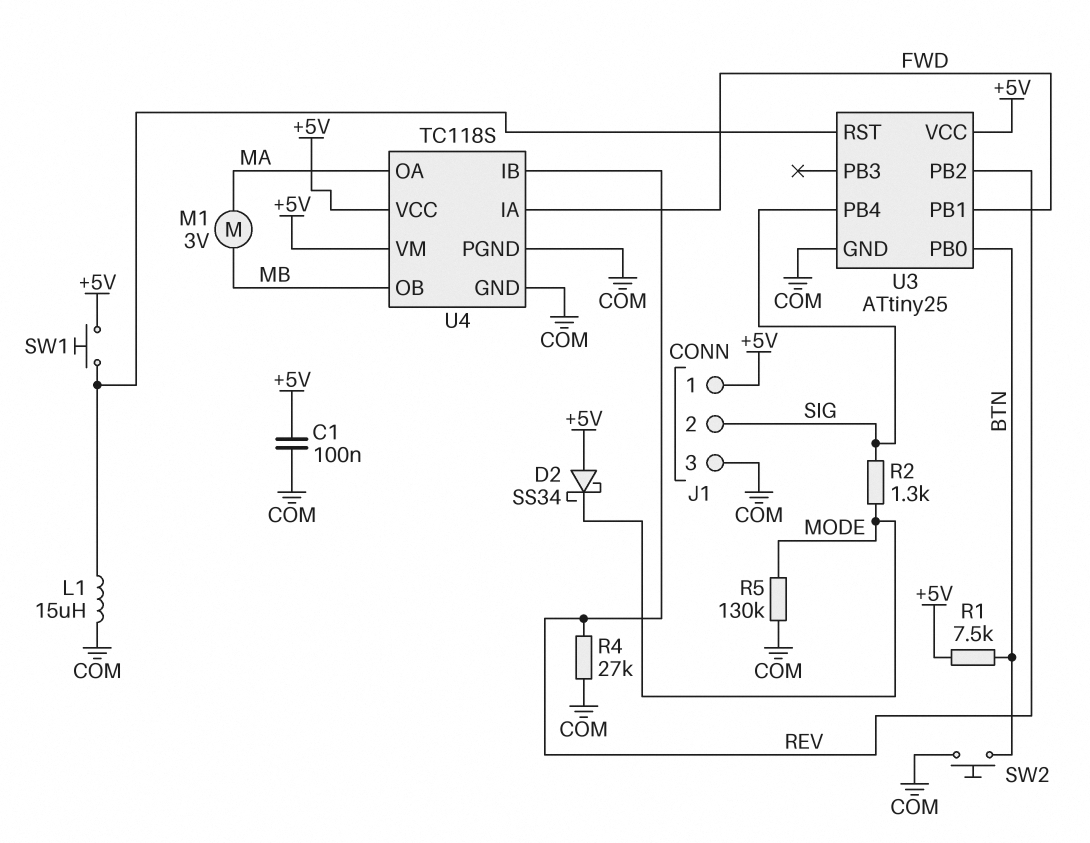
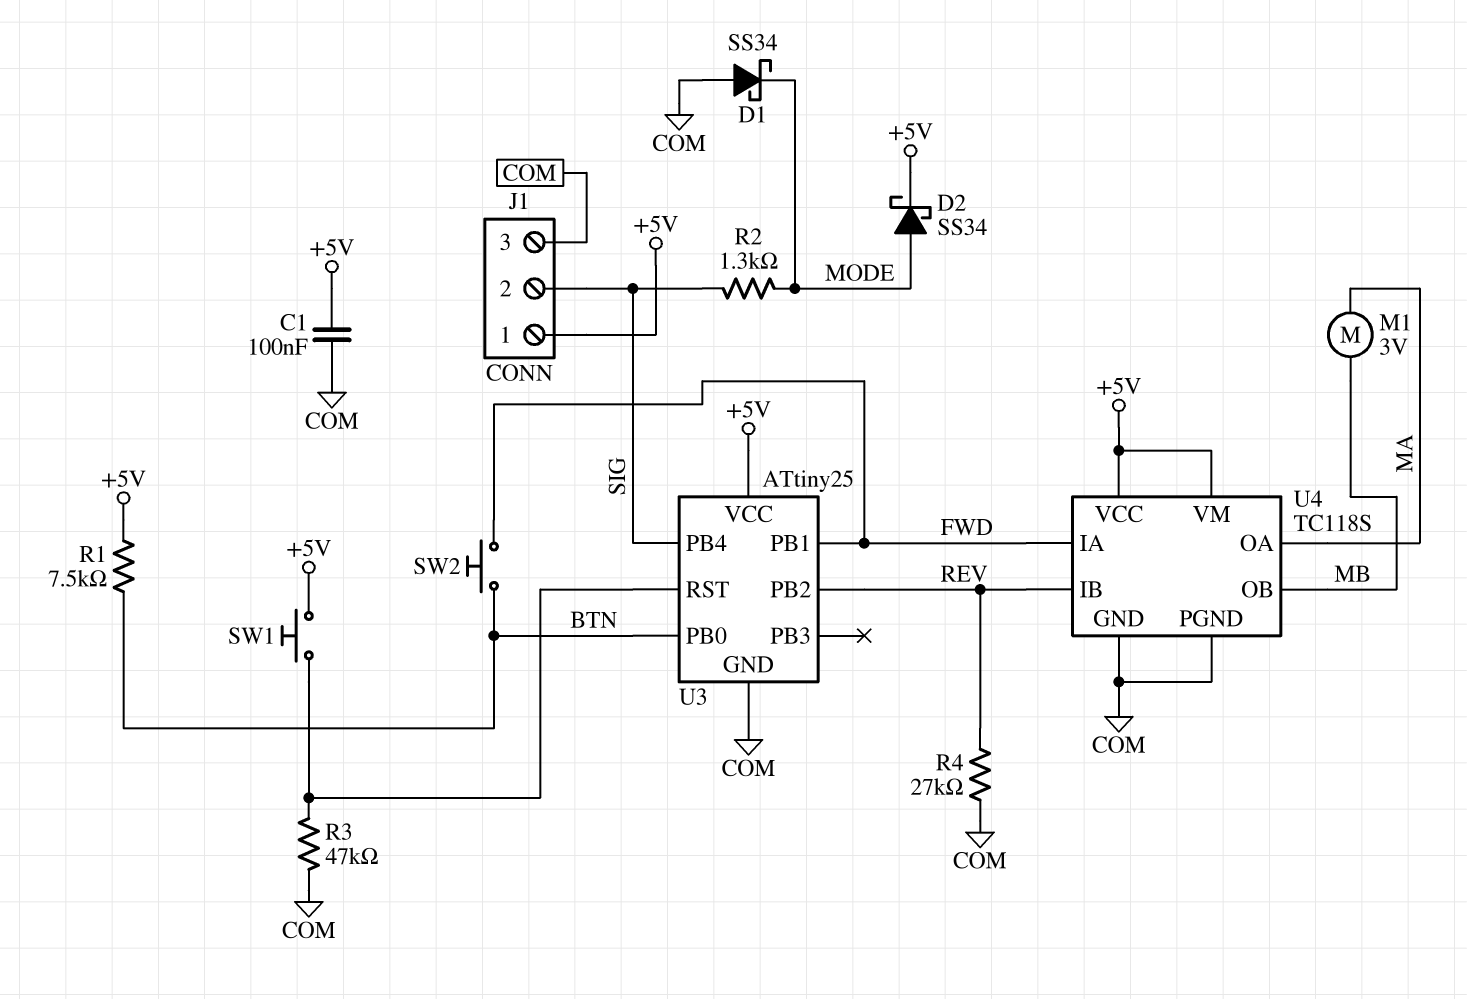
D1: none -> schottky SS34 (A COM, K MODE)
D2: schottky SS34 (A +5V, K MODE) -> schottky SS34 (A MODE, K +5V)
L1: 15uH (COM, U3/RST) -> none
R3: none -> 47k (COM, U3/RST)
R5: 130k (COM, MODE) -> none
SW2: button (BTN, COM) -> button (BTN, FWD)

